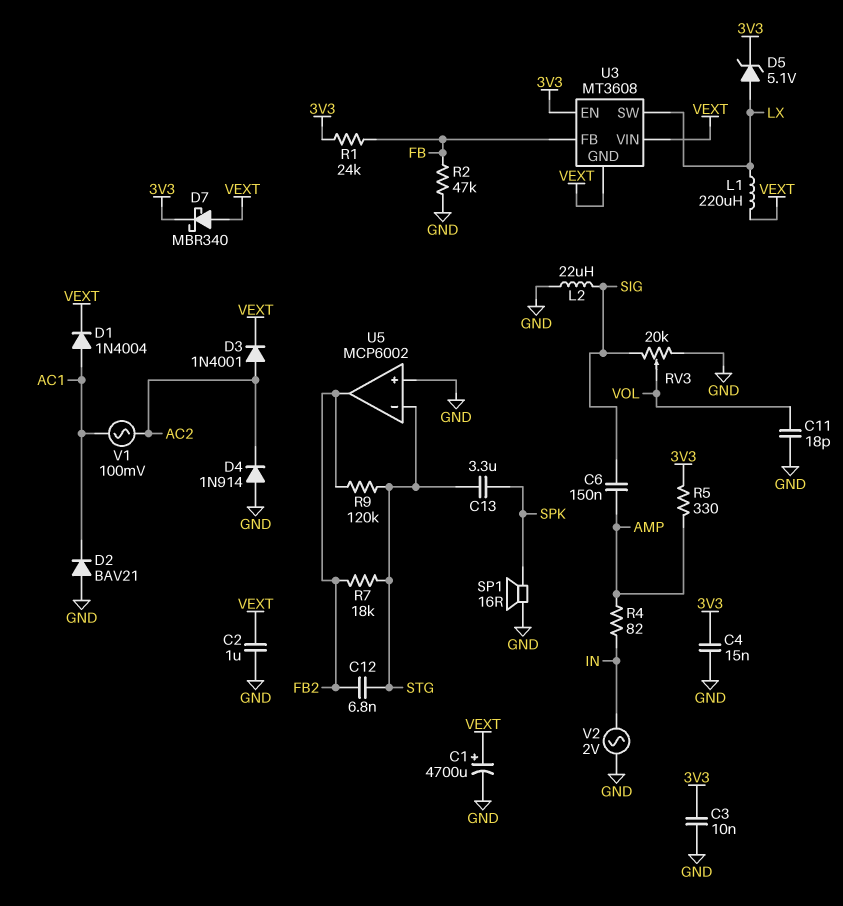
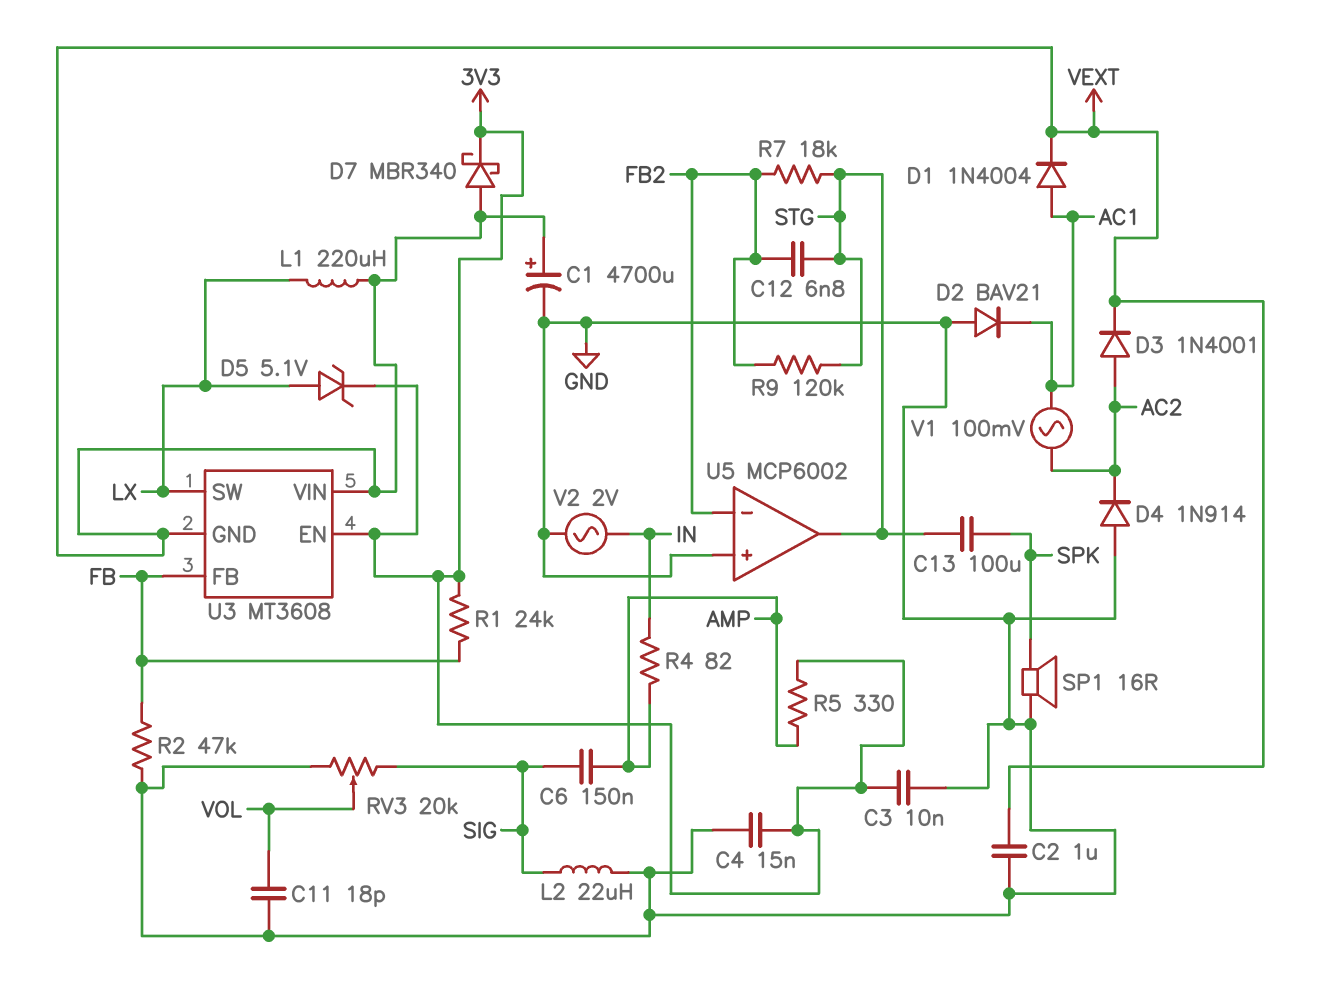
C13: 3.3uF (SPK, STG) -> 100uF (SPK, STG)
U5 pin in-: STG -> FB2
U5 pin out: FB2 -> STG

